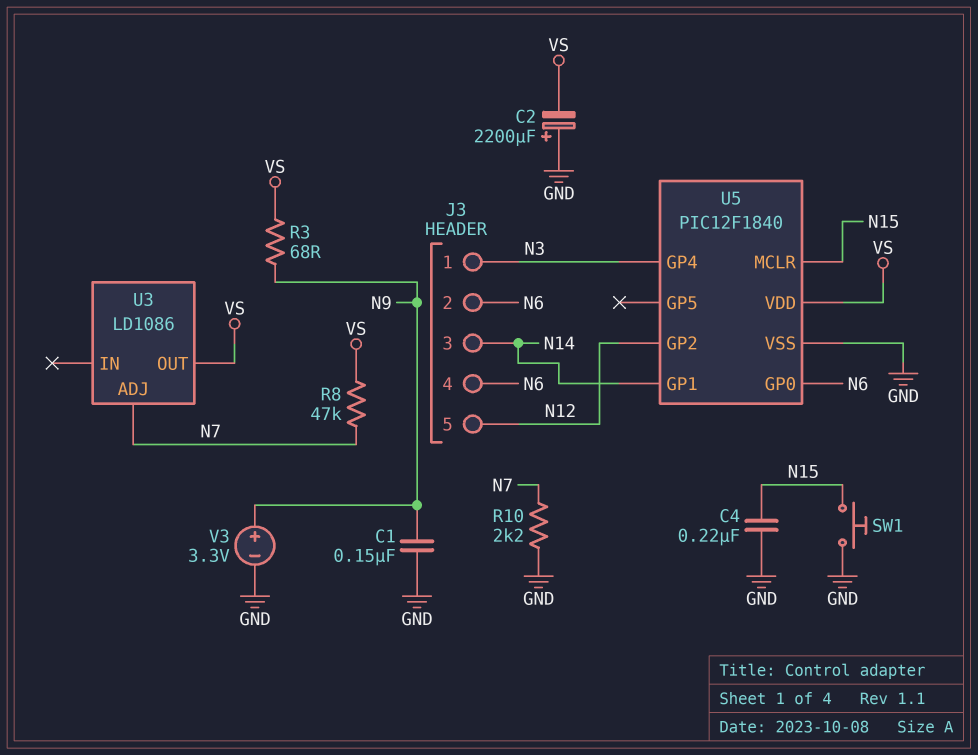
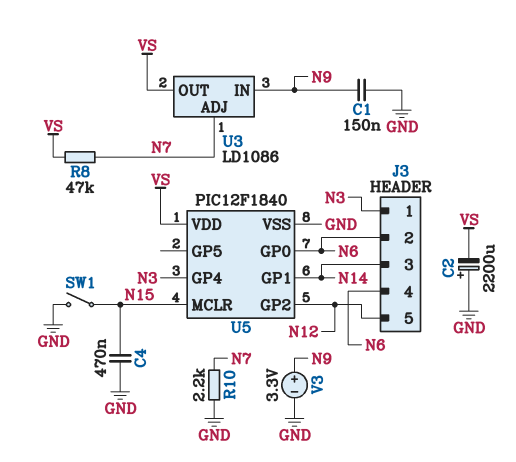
C4: 220nF (GND, N15) -> 470nF (GND, N15)
R3: 68 (N9, VS) -> none
SW1: button (GND, N15) -> switch (GND, N15)
U3 pin IN: none -> N9

